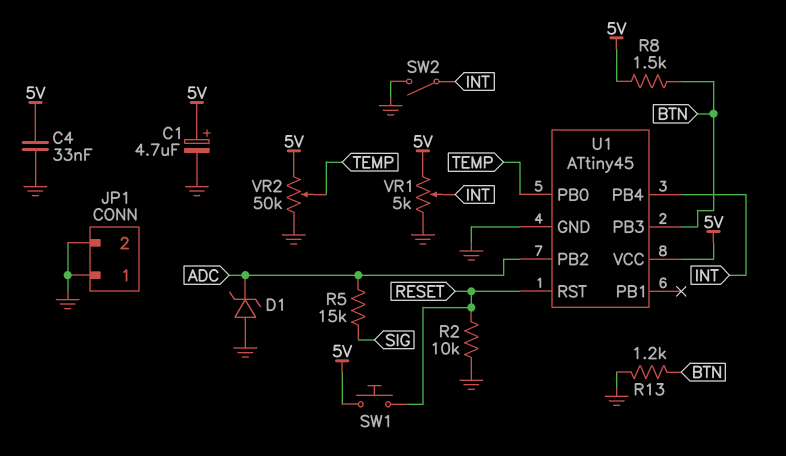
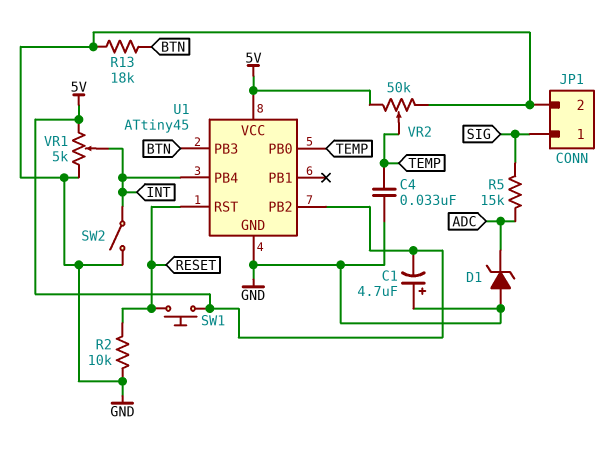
C1: 4.7uF (plus 5V, minus GND) -> 4.7uF (plus GND, minus 5V)
C4: 33nF (5V, GND) -> 33nF (GND, TEMP)
JP1 pin 1: GND -> SIG
R8: 1.5k (5V, BTN) -> none
R13: 1.2k (BTN, GND) -> 18k (BTN, GND)
U1 pin PB2: ADC -> 5V

